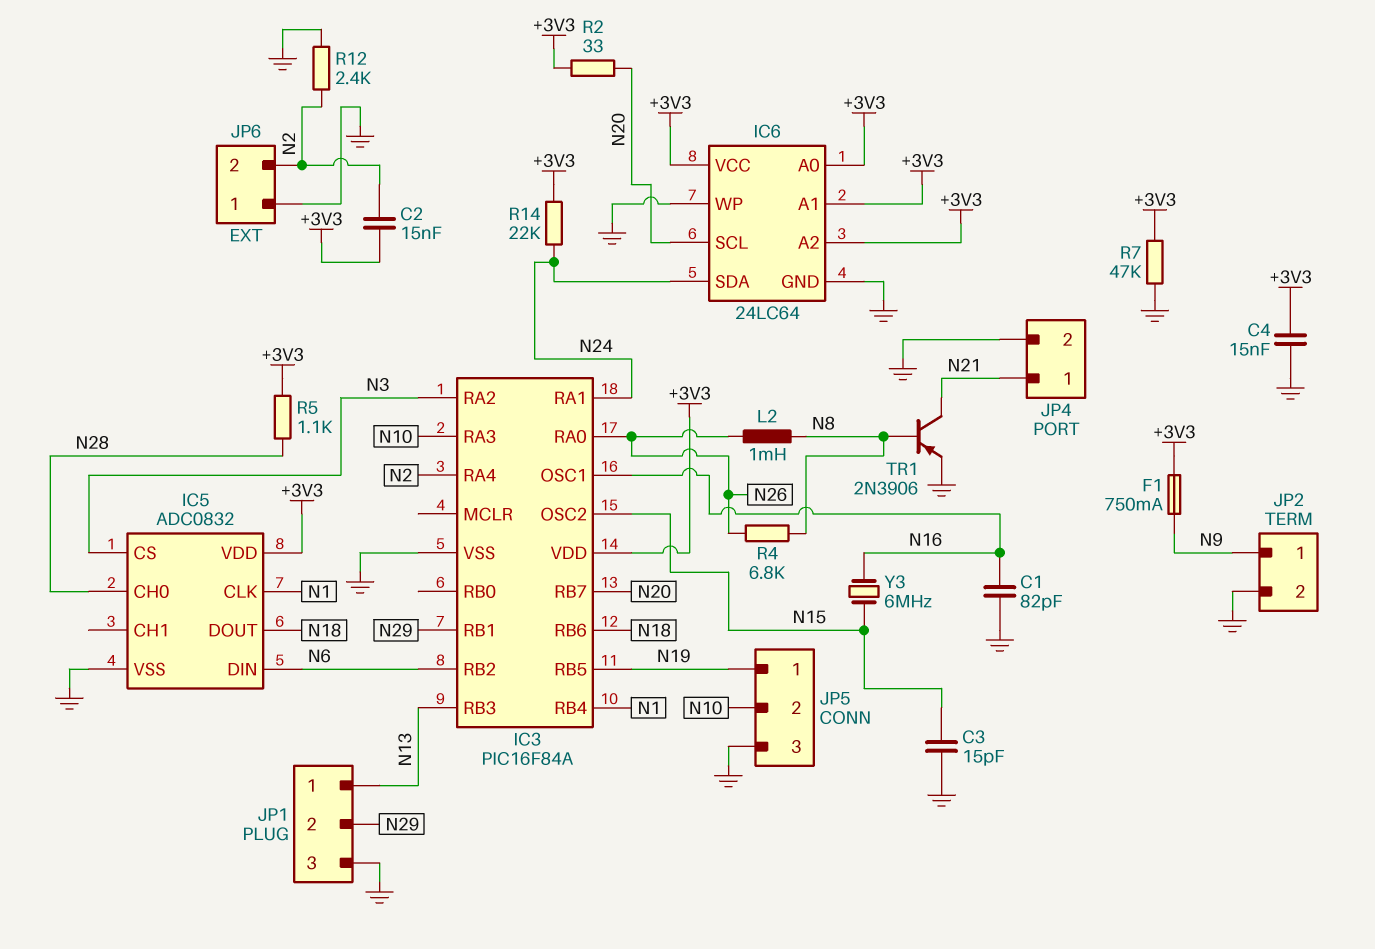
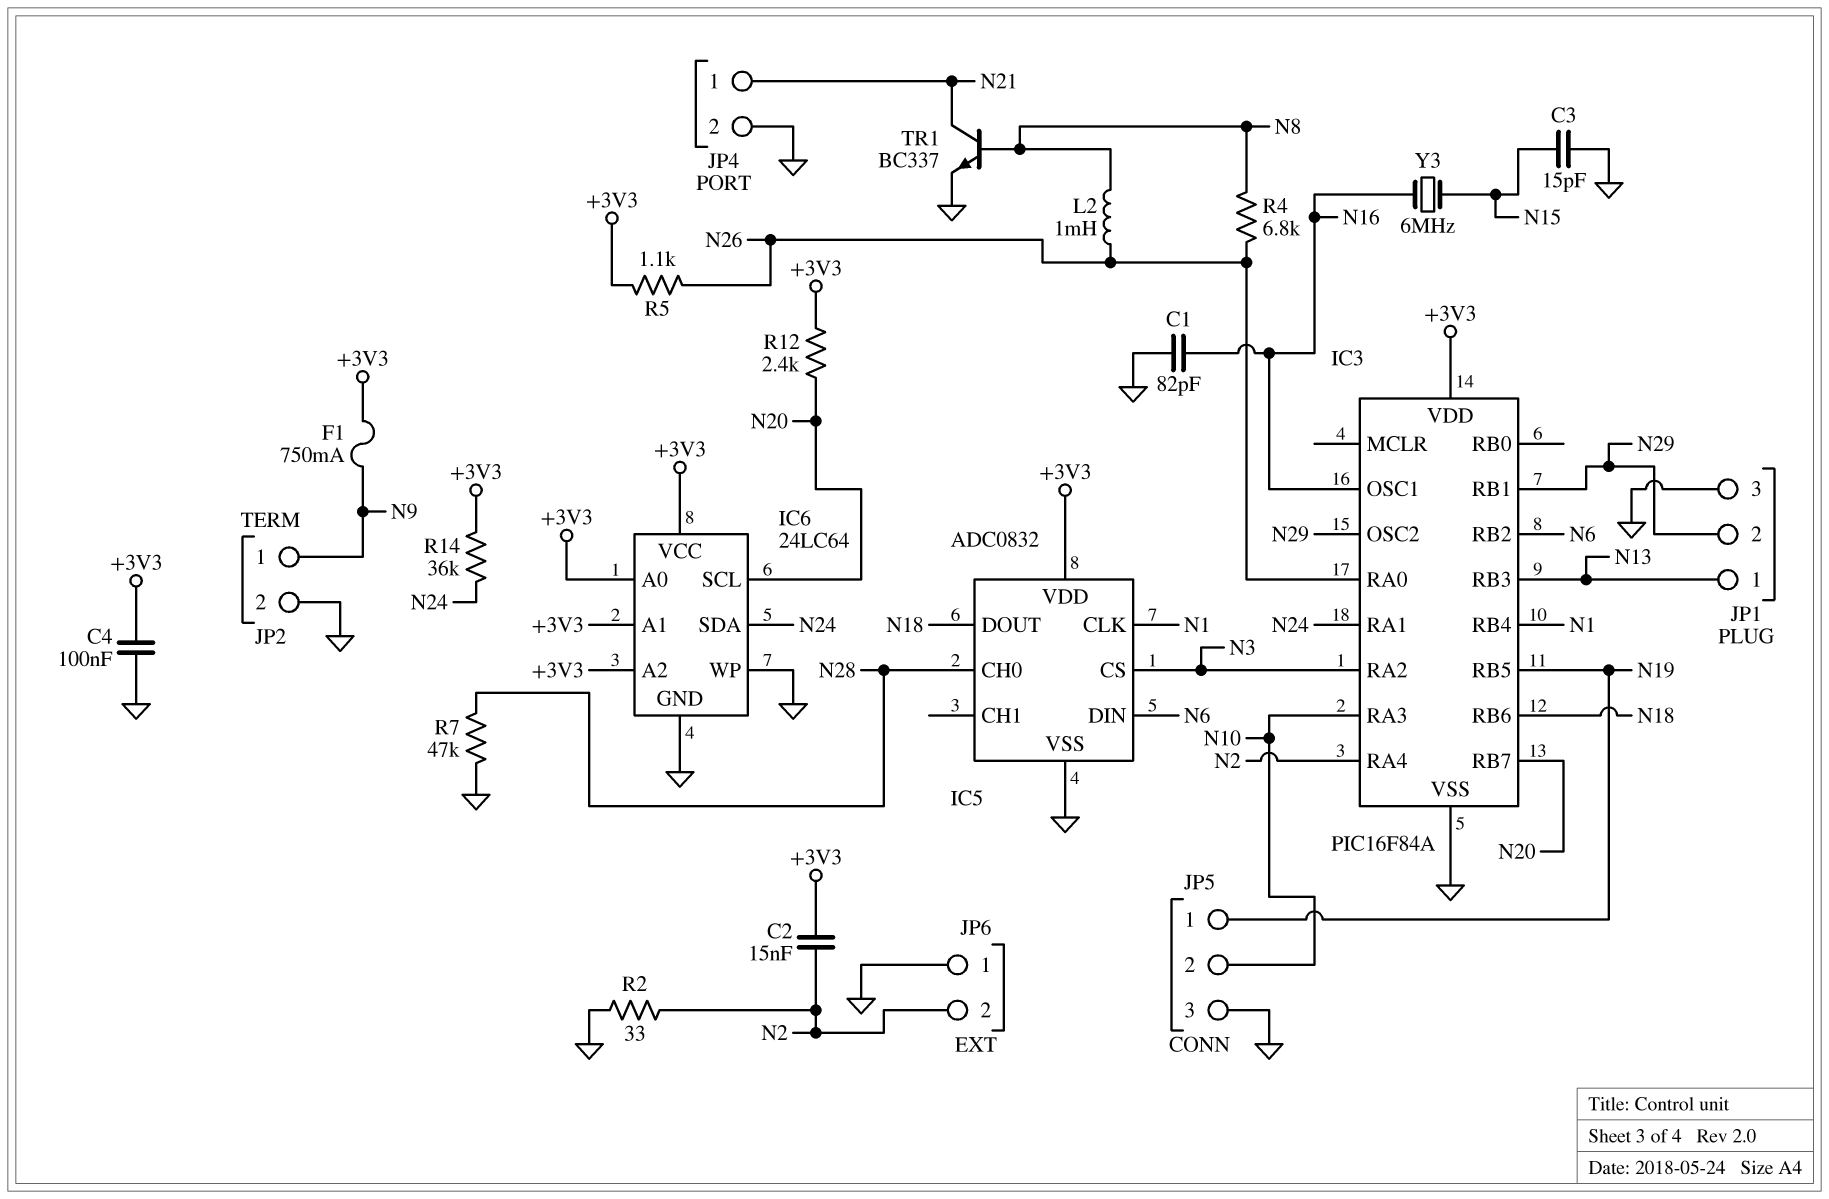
C4: 15nF (+3V3, GND) -> 100nF (+3V3, GND)
IC3 pin OSC2: N15 -> N29
R2: 33 (+3V3, N20) -> 33 (GND, N2)
R5: 1.1k (+3V3, N28) -> 1.1k (+3V3, N26)
R7: 47k (+3V3, GND) -> 47k (GND, N28)
R12: 2.4k (GND, N2) -> 2.4k (+3V3, N20)
R14: 22k (+3V3, N24) -> 36k (+3V3, N24)
TR1: PNP 2N3906 (B N8, C N21, E GND) -> NPN BC337 (B N8, C N21, E GND)

